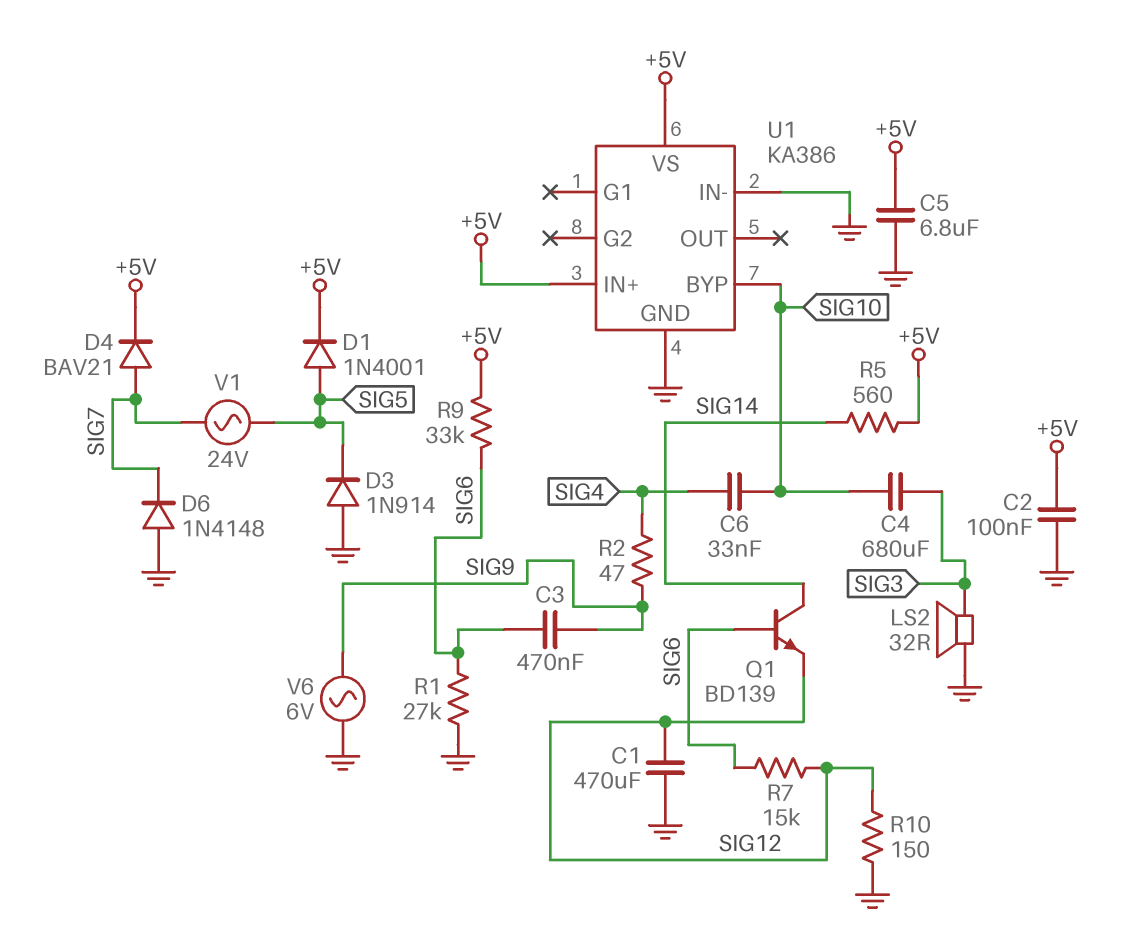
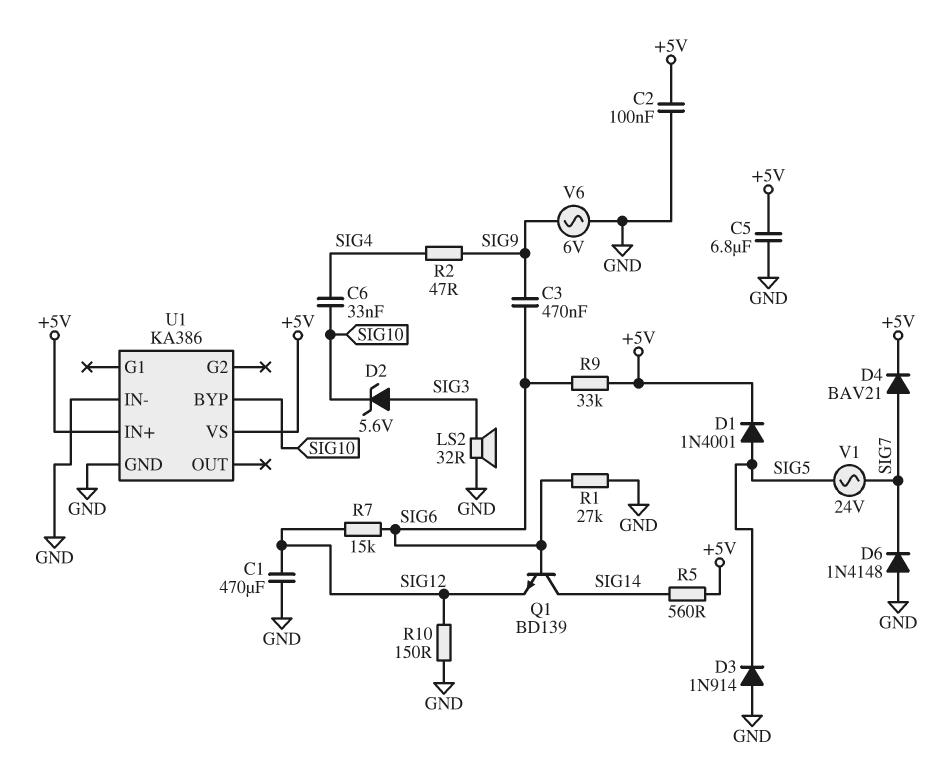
C4: 680uF (SIG3, SIG10) -> none
D2: none -> zener 5.6V (A SIG3, K SIG10)

